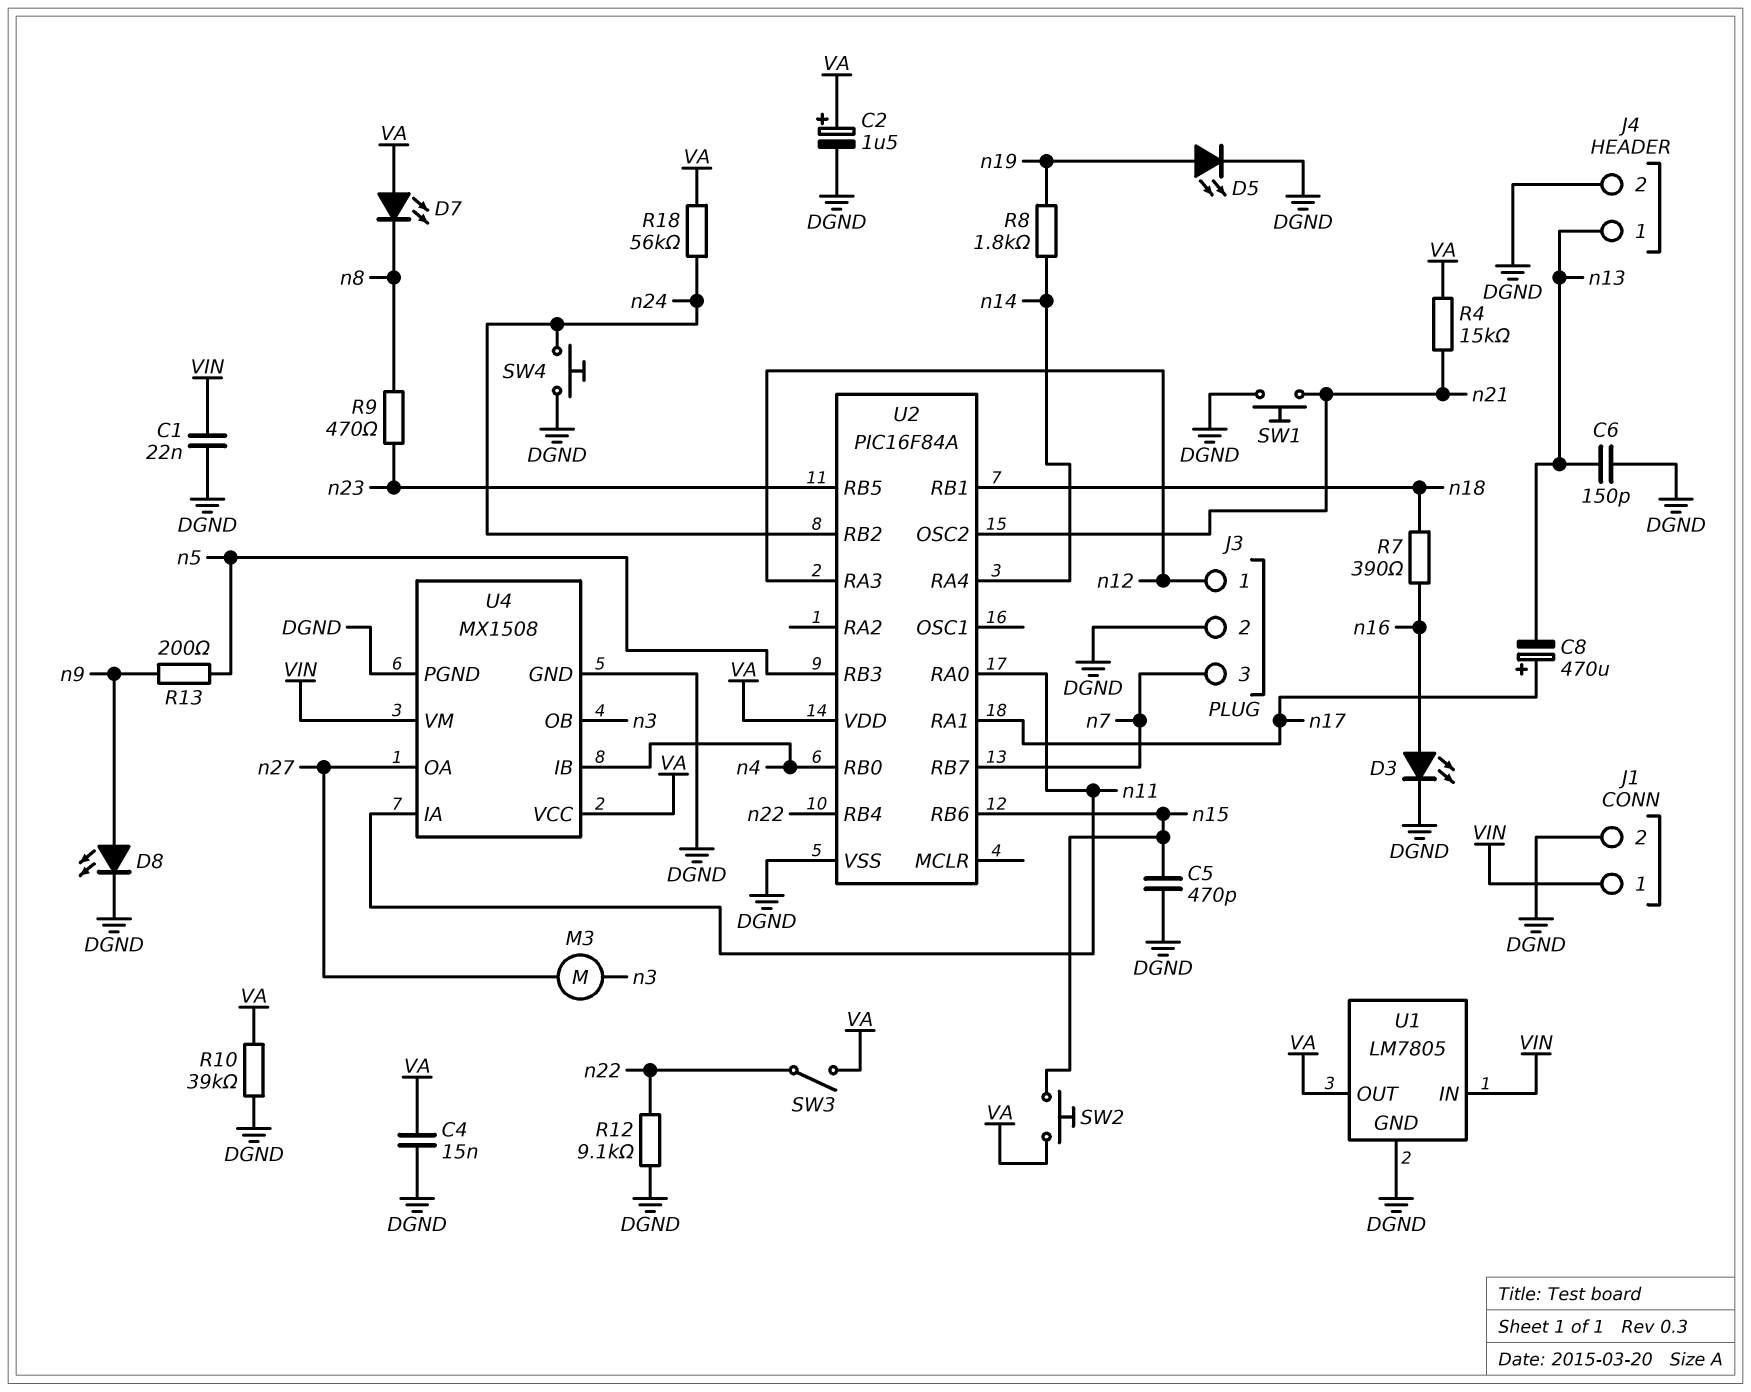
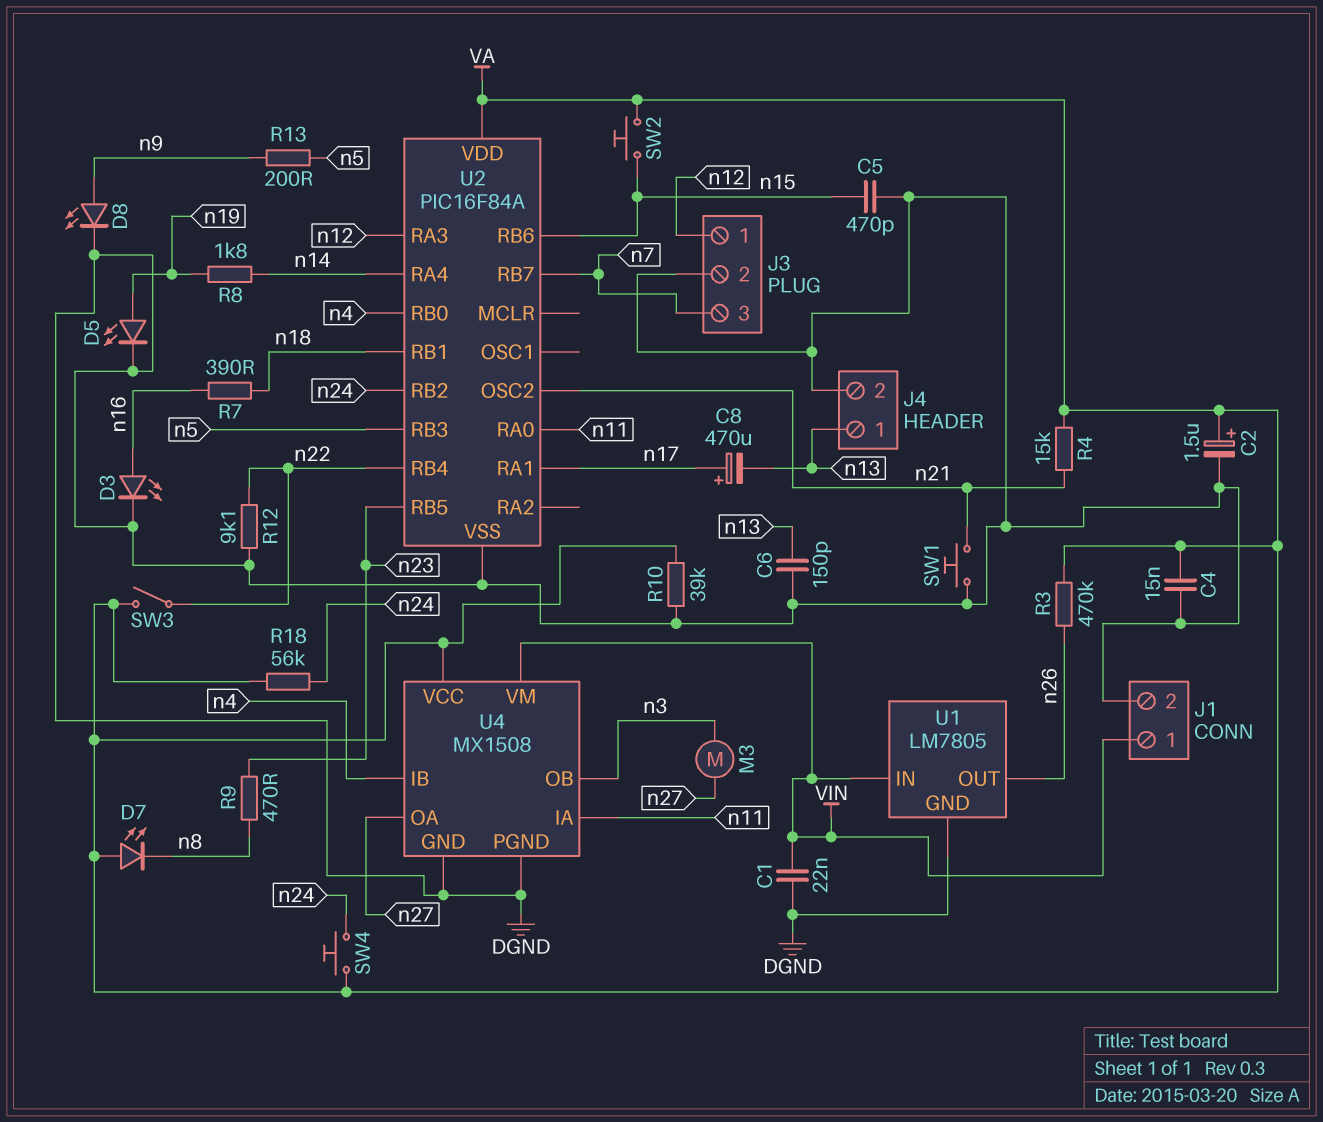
R3: none -> 470k (VA, n26)
SW4: button (DGND, n24) -> button (VA, n24)
U1 pin OUT: VA -> n26

